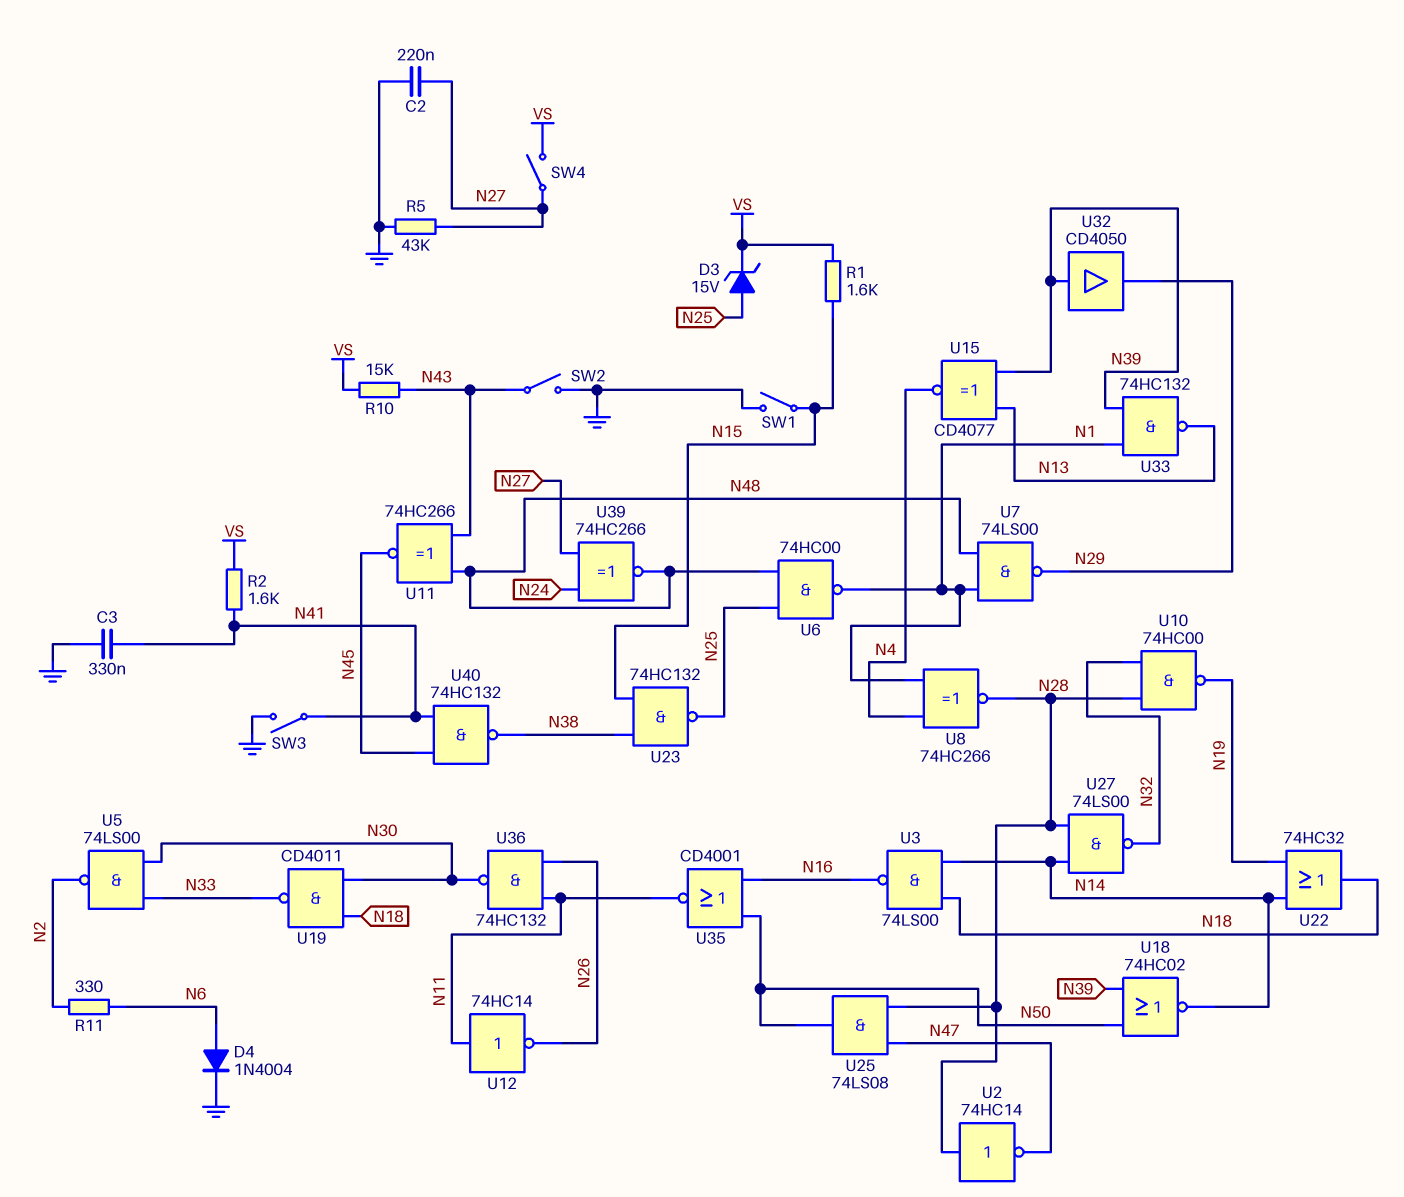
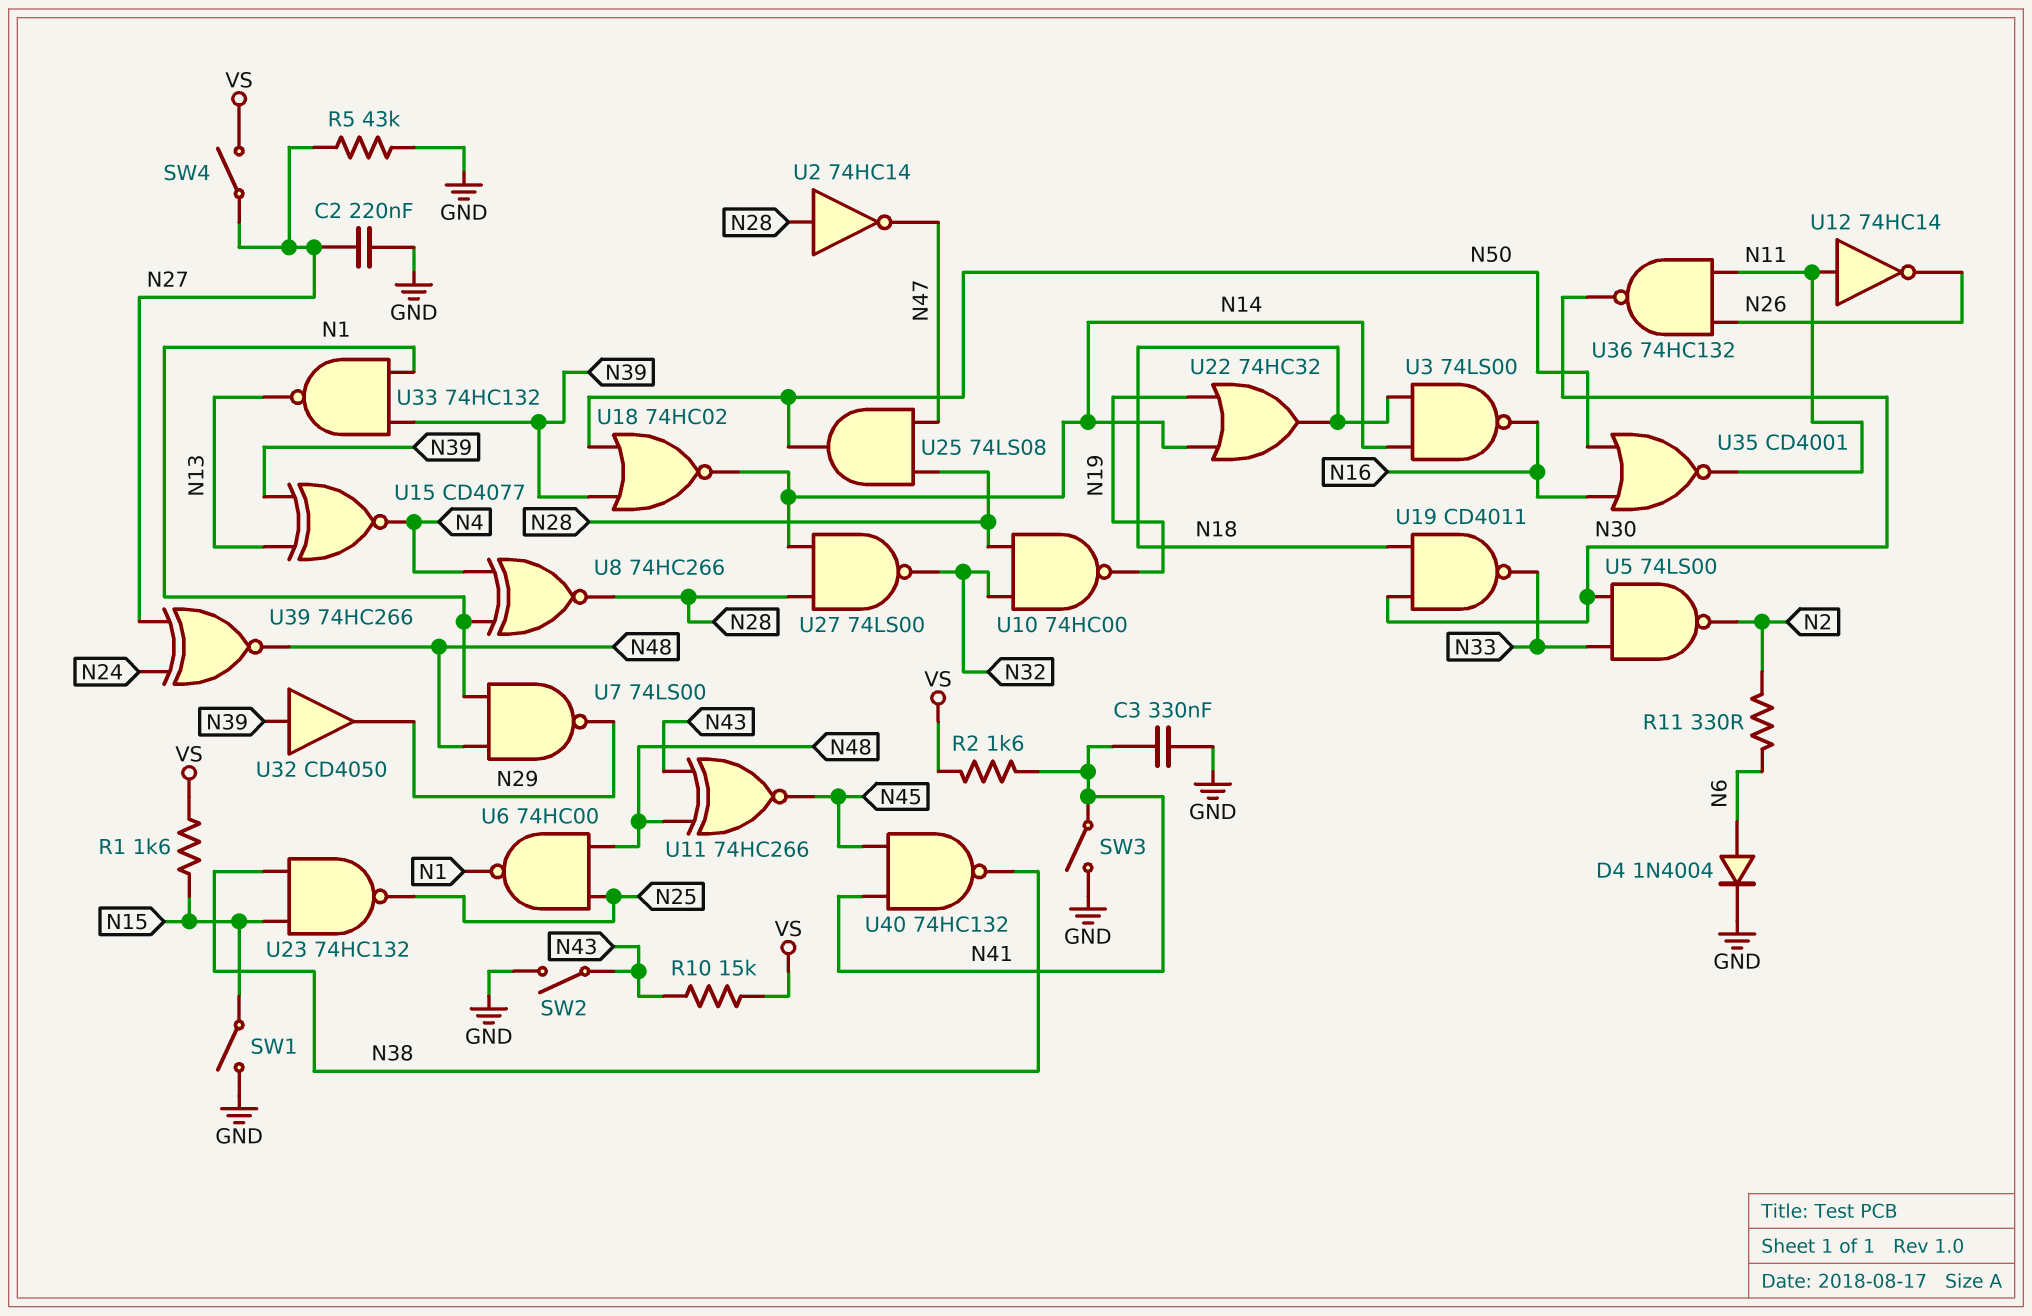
D3: zener 15V (A N25, K VS) -> none

